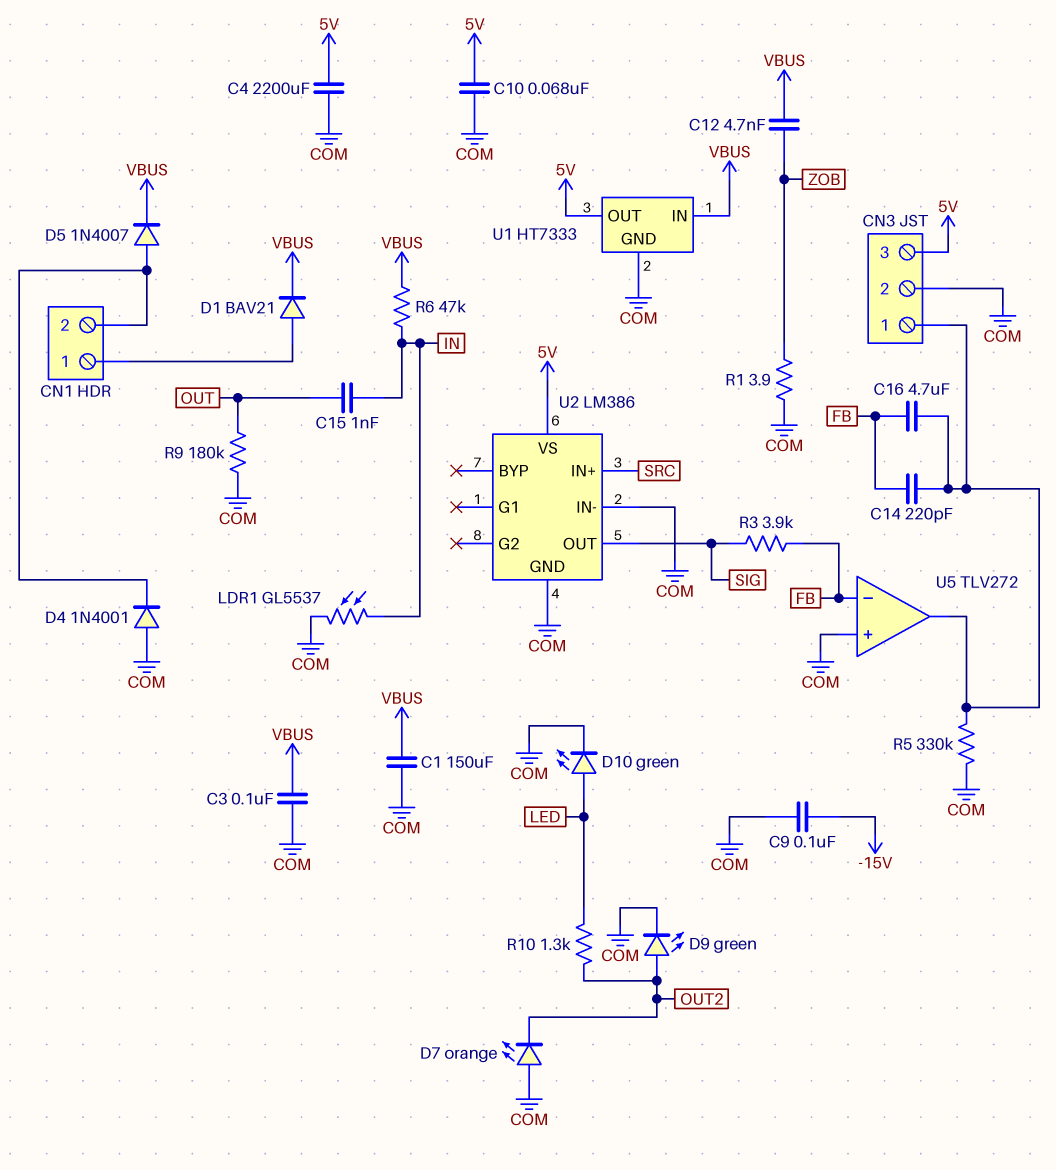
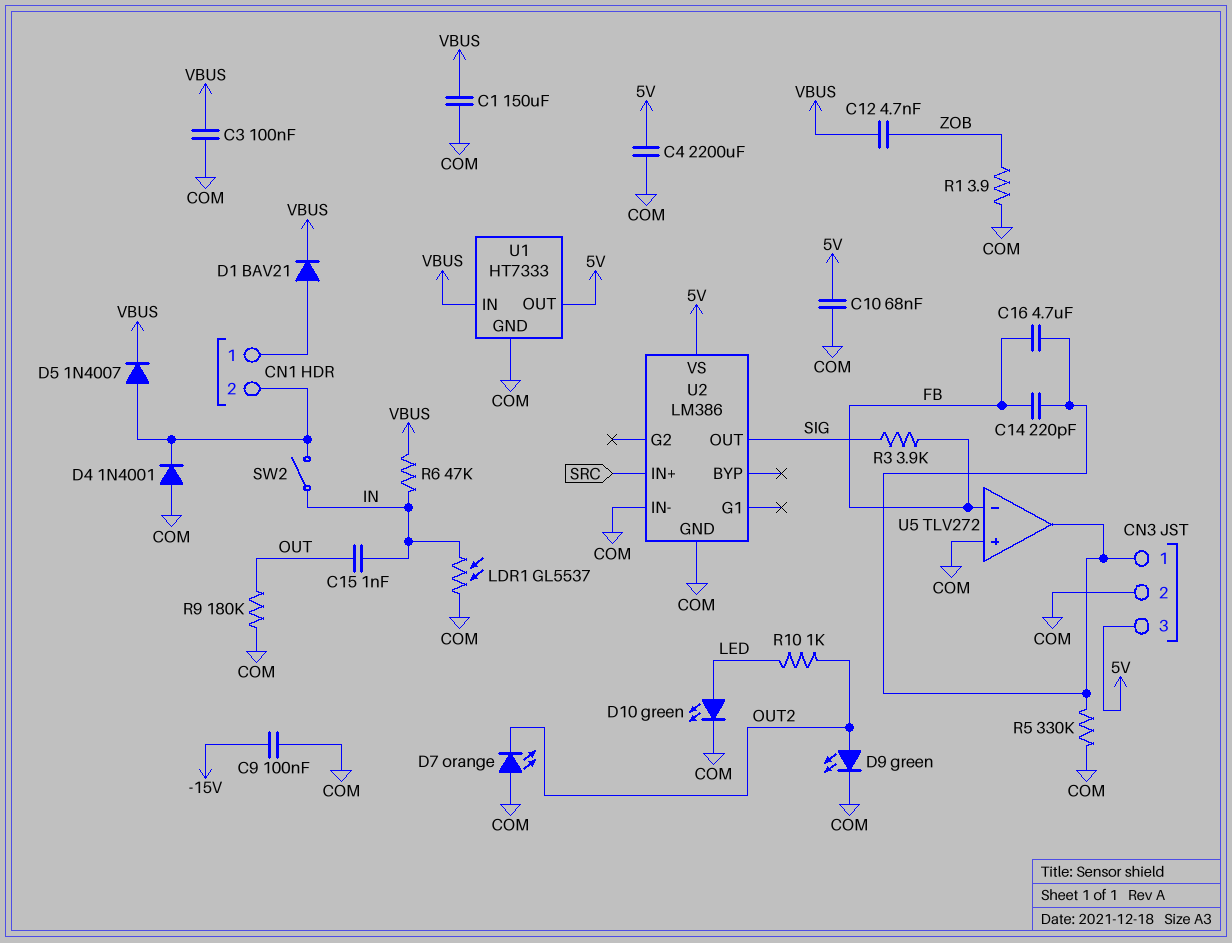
R10: 1.3k (LED, OUT2) -> 1k (LED, OUT2)
SW2: none -> switch (CN1/2, IN)

